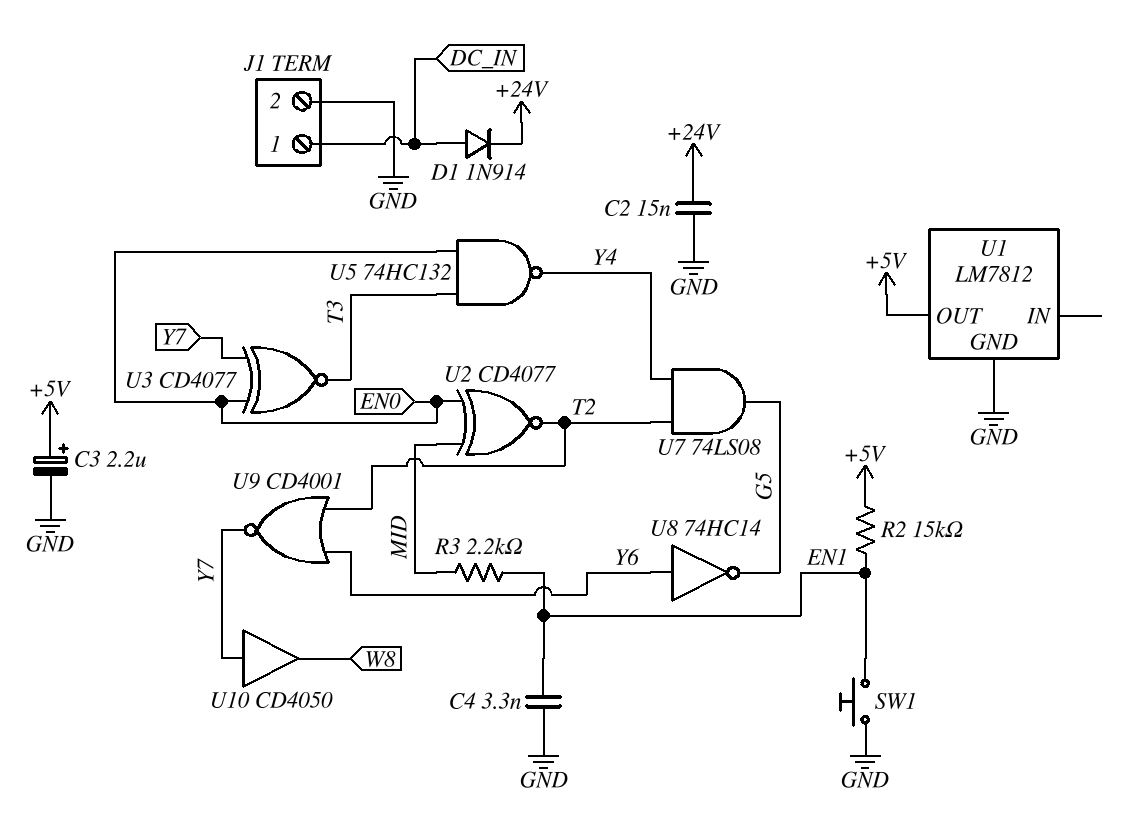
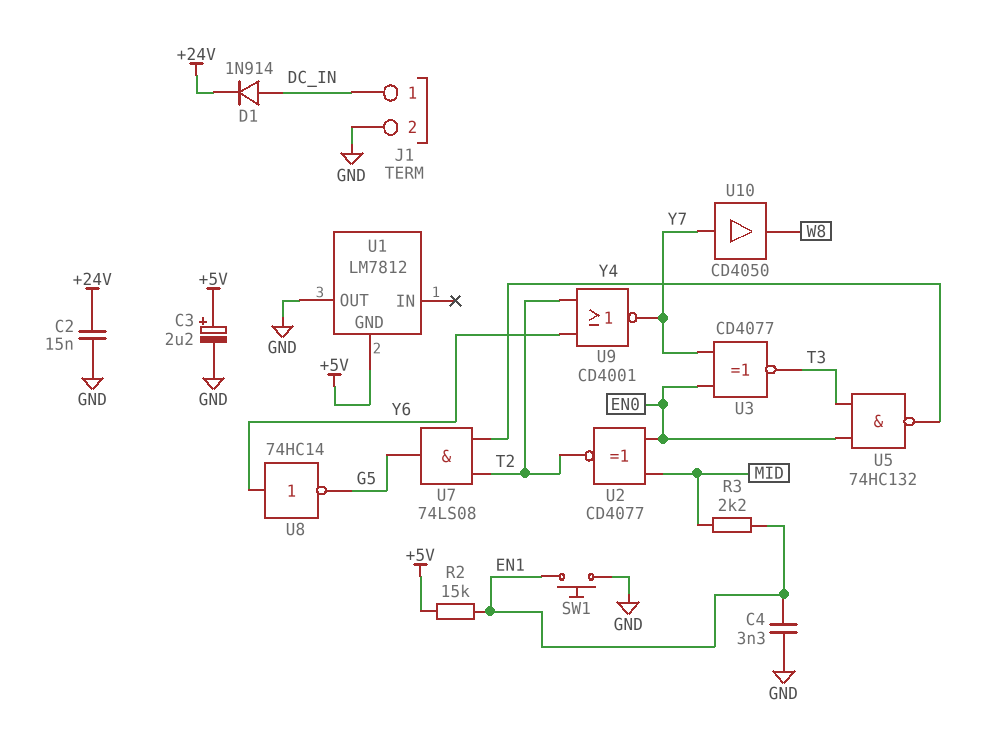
U1 pin GND: GND -> +5V
U1 pin OUT: +5V -> GND

